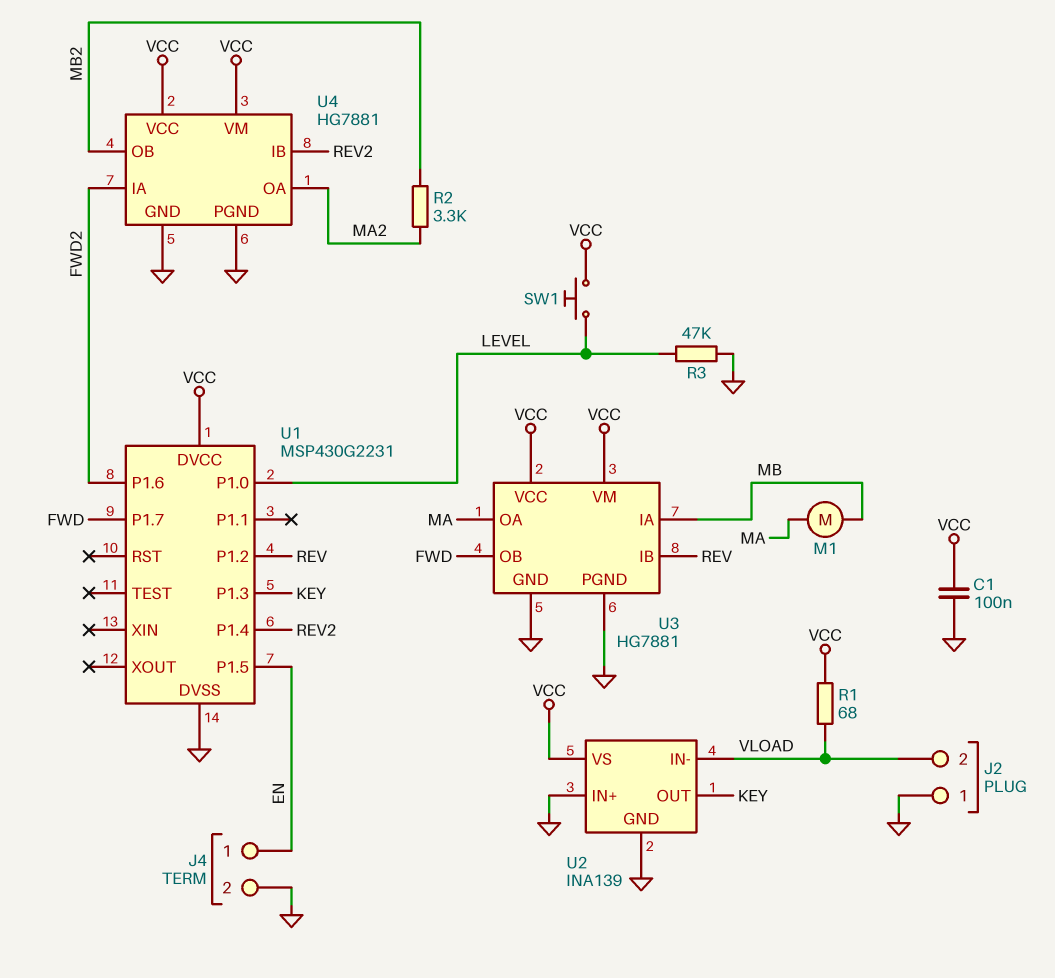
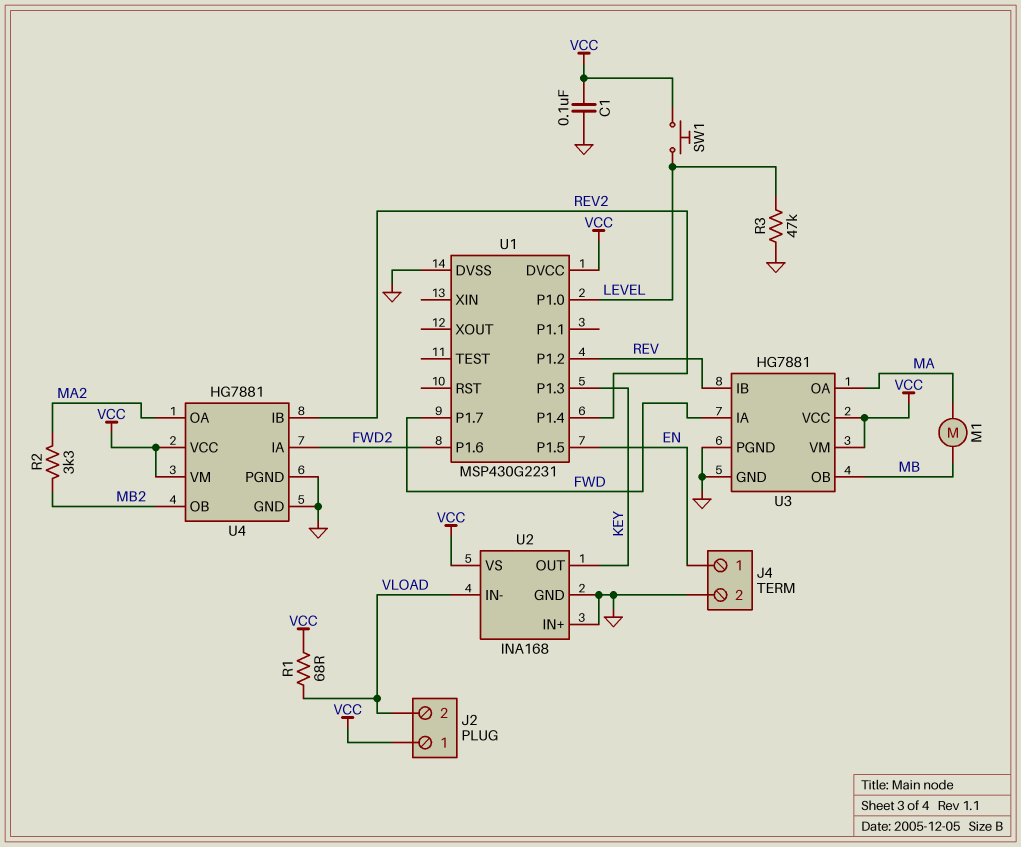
J2 pin 1: GND -> VCC
U2: INA139 -> INA168
U3 pin IA: MB -> FWD
U3 pin OB: FWD -> MB

